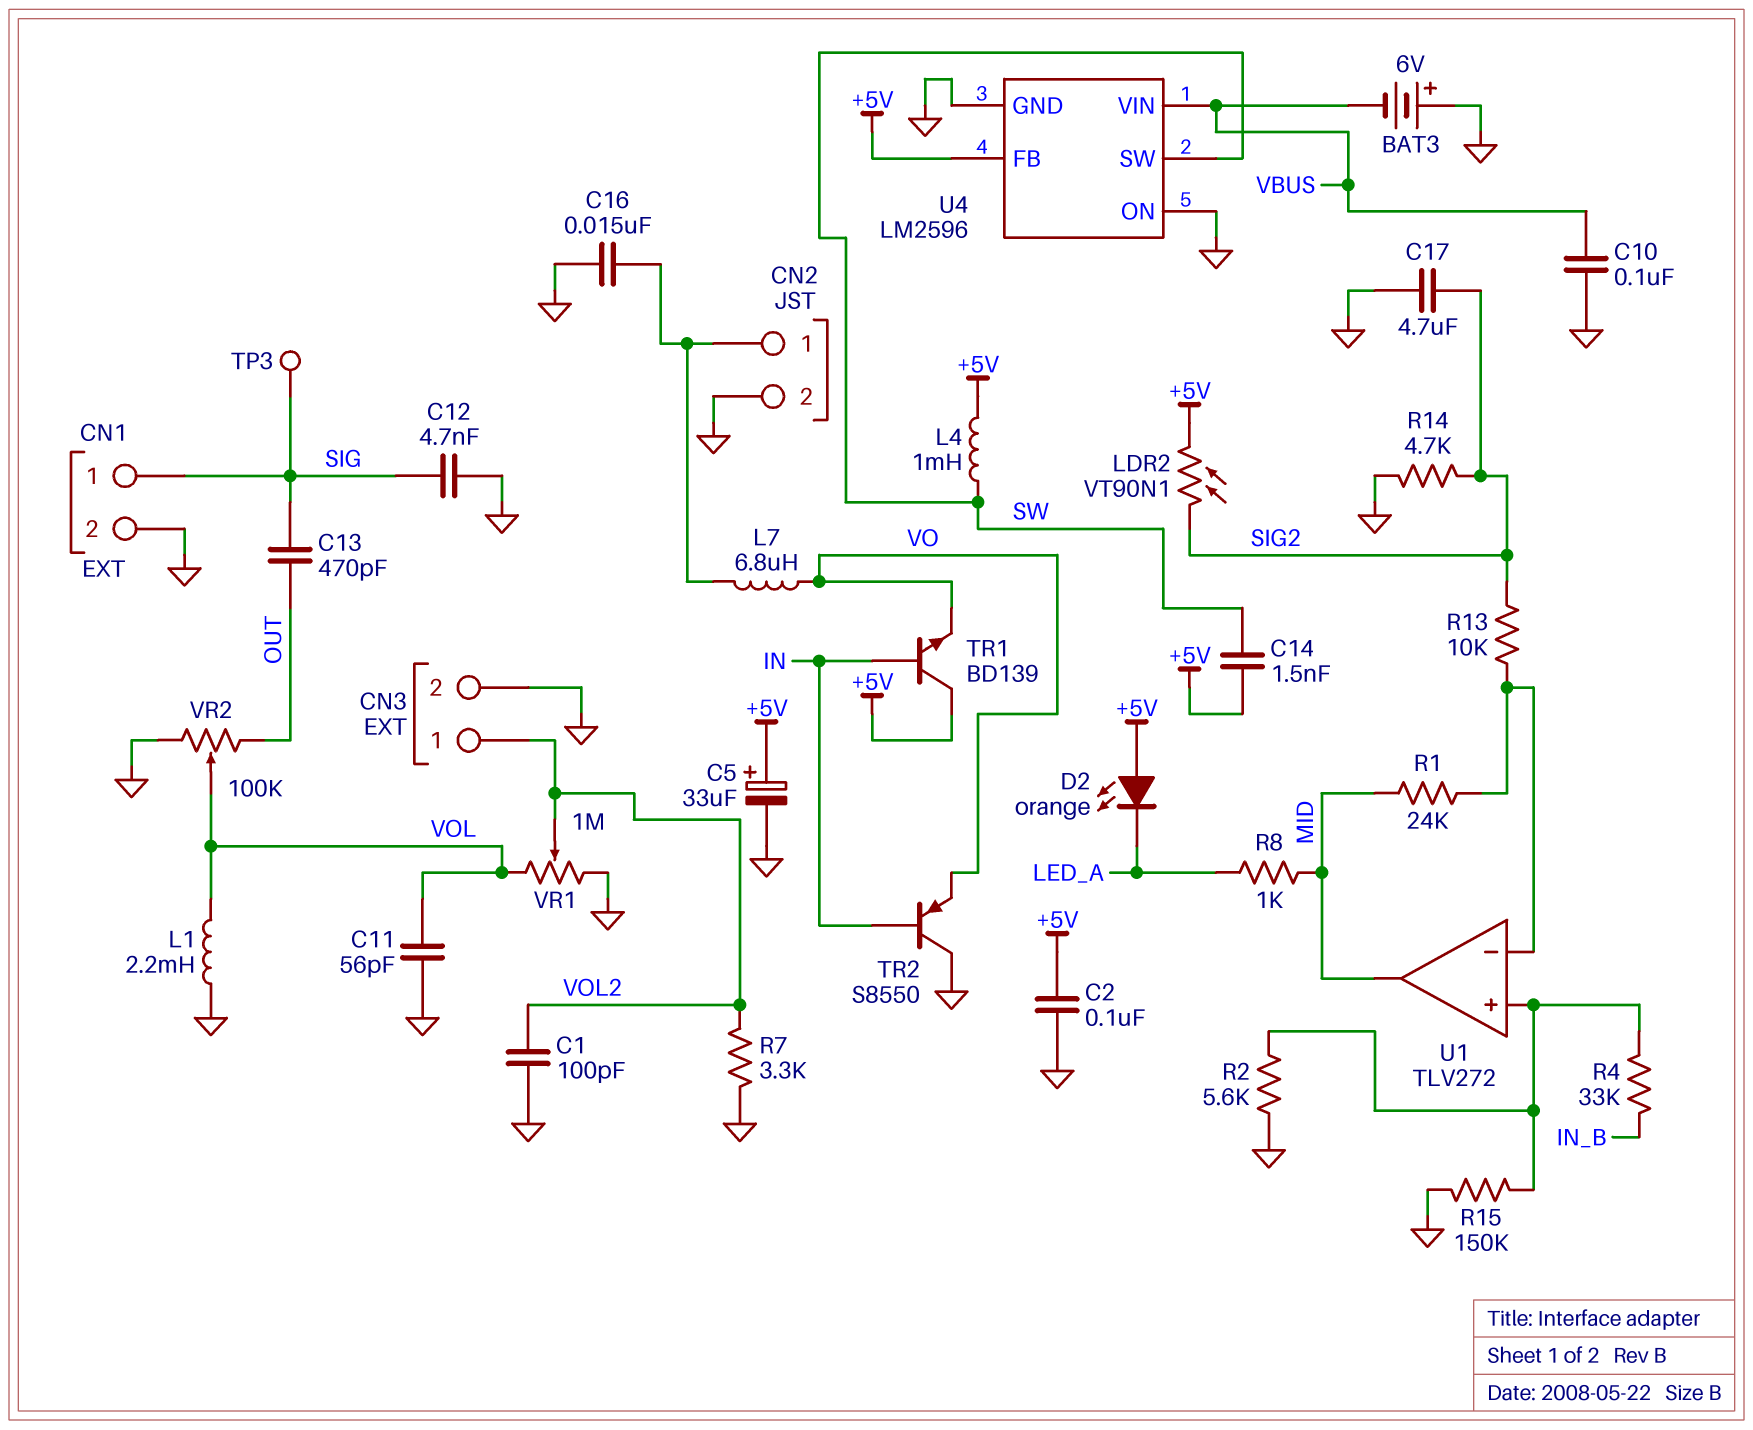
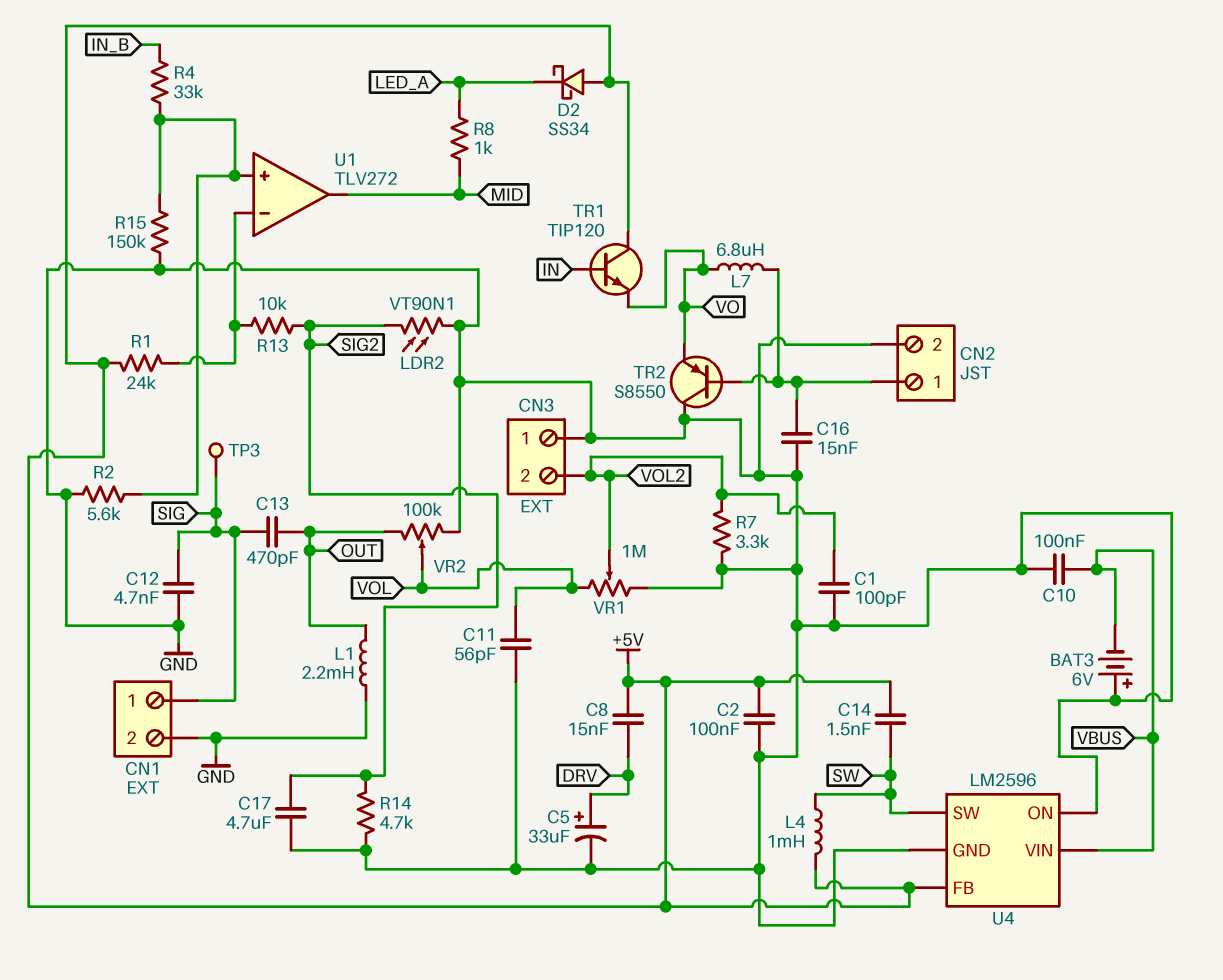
C5: 33uF (plus +5V, minus GND) -> 33uF (plus DRV, minus GND)
C8: none -> 15nF (+5V, DRV)
CN3 pin 1: VOL2 -> GND
CN3 pin 2: GND -> VOL2
D2: LED orange (A +5V, K LED_A) -> schottky SS34 (A +5V, K LED_A)
L1: 2.2mH (GND, VOL) -> 2.2mH (GND, OUT)
LDR2: VT90N1 (+5V, SIG2) -> VT90N1 (GND, SIG2)
R1: 24k (MID, U1/in-) -> 24k (+5V, U1/in-)
TR1: NPN BD139 (B IN, C +5V, E VO) -> NPN TIP120 (B IN, C +5V, E VO)
TR2: PNP S8550 (B IN, C GND, E VO) -> PNP S8550 (B CN2/1, C GND, E VO)

